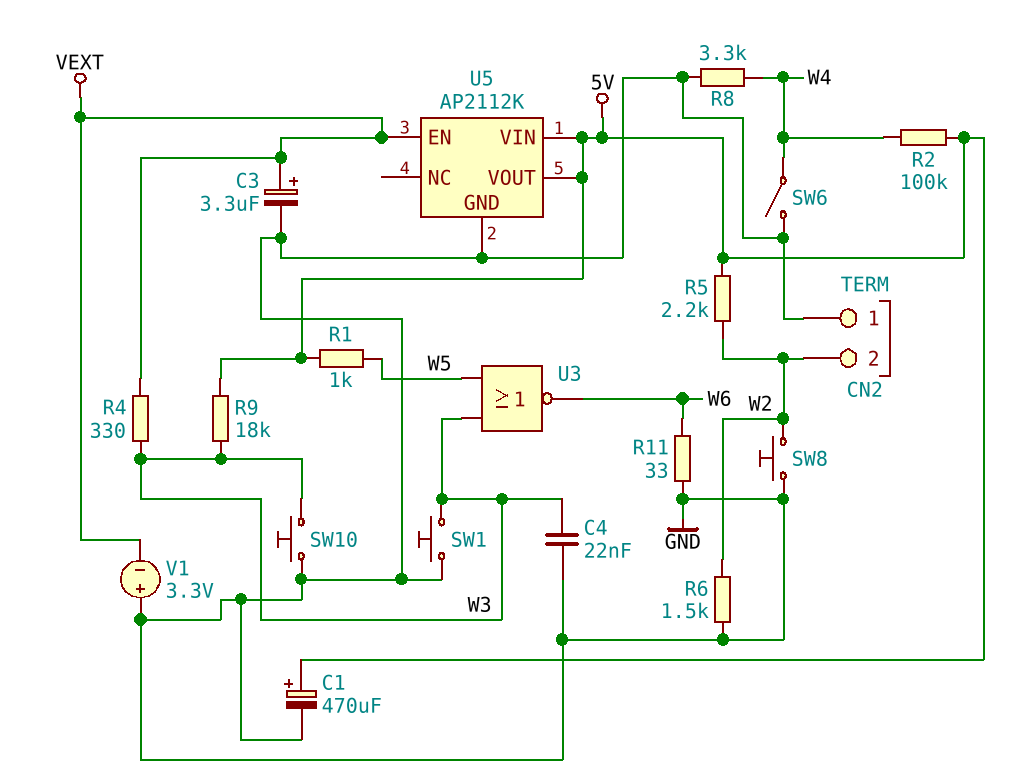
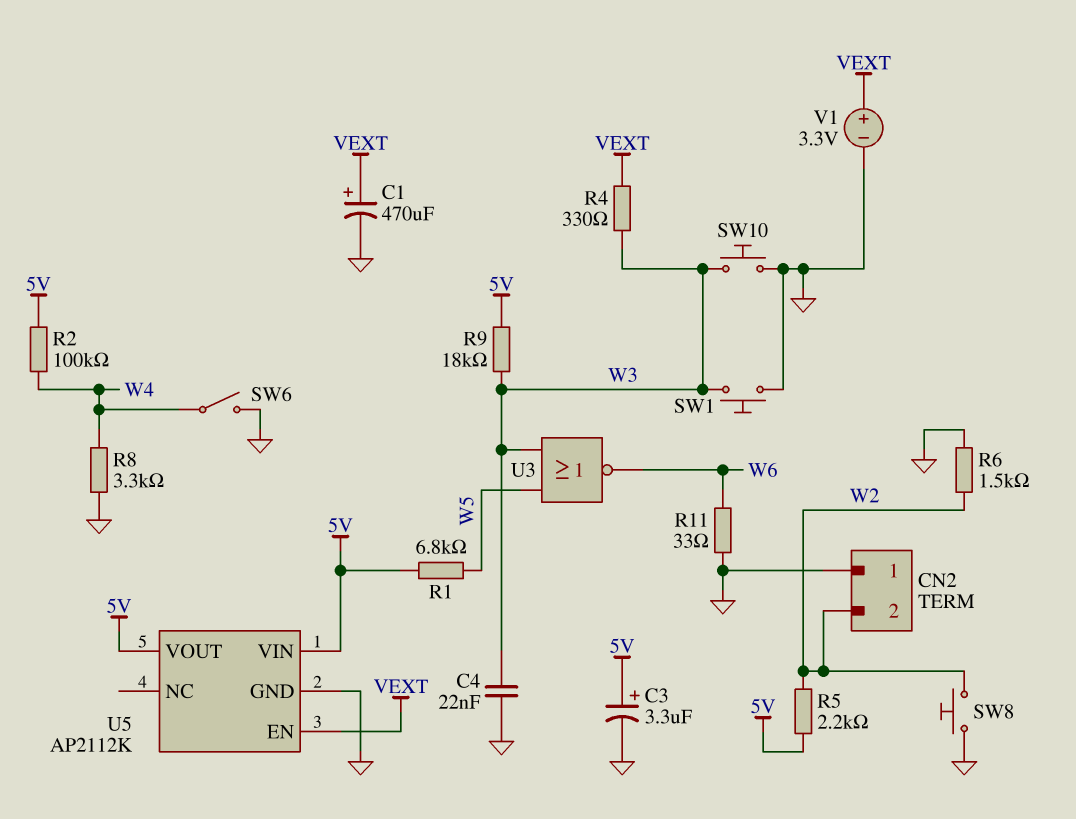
C1: 470uF (plus 5V, minus GND) -> 470uF (plus VEXT, minus GND)
C3: 3.3uF (plus VEXT, minus GND) -> 3.3uF (plus 5V, minus GND)
R1: 1k (5V, W5) -> 6.8k (5V, W5)
V1: 3.3V (plus GND, minus VEXT) -> 3.3V (plus VEXT, minus GND)

